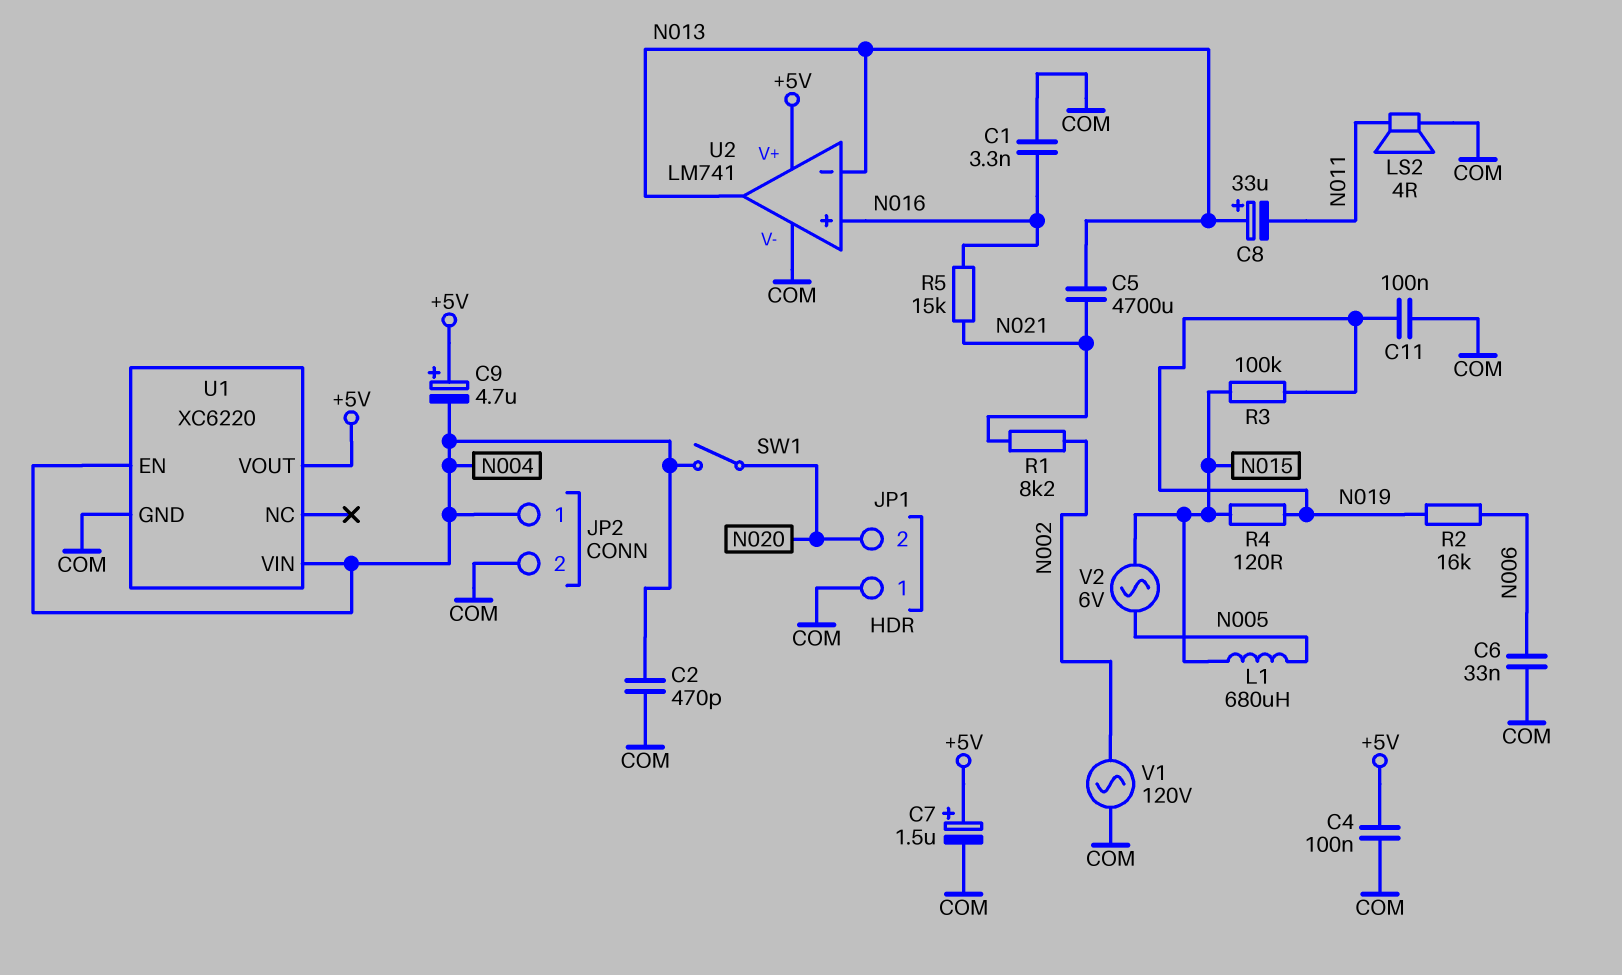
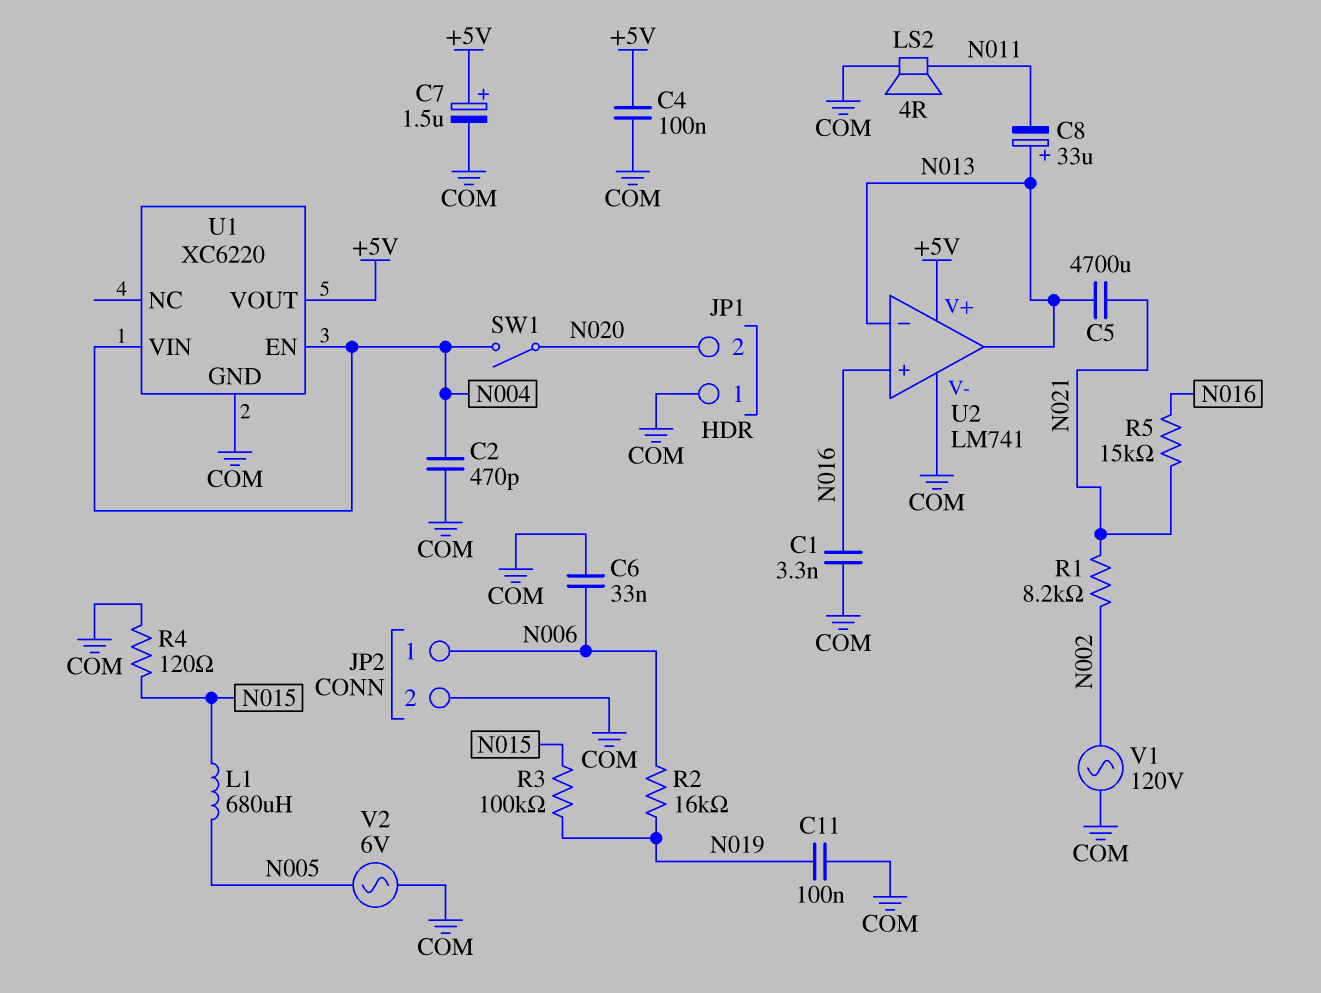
C9: 4.7uF (plus +5V, minus N004) -> none
JP2 pin 1: N004 -> N006
R4: 120 (N015, N019) -> 120 (COM, N015)
V2: AC 6V (N005, N015) -> AC 6V (COM, N005)

